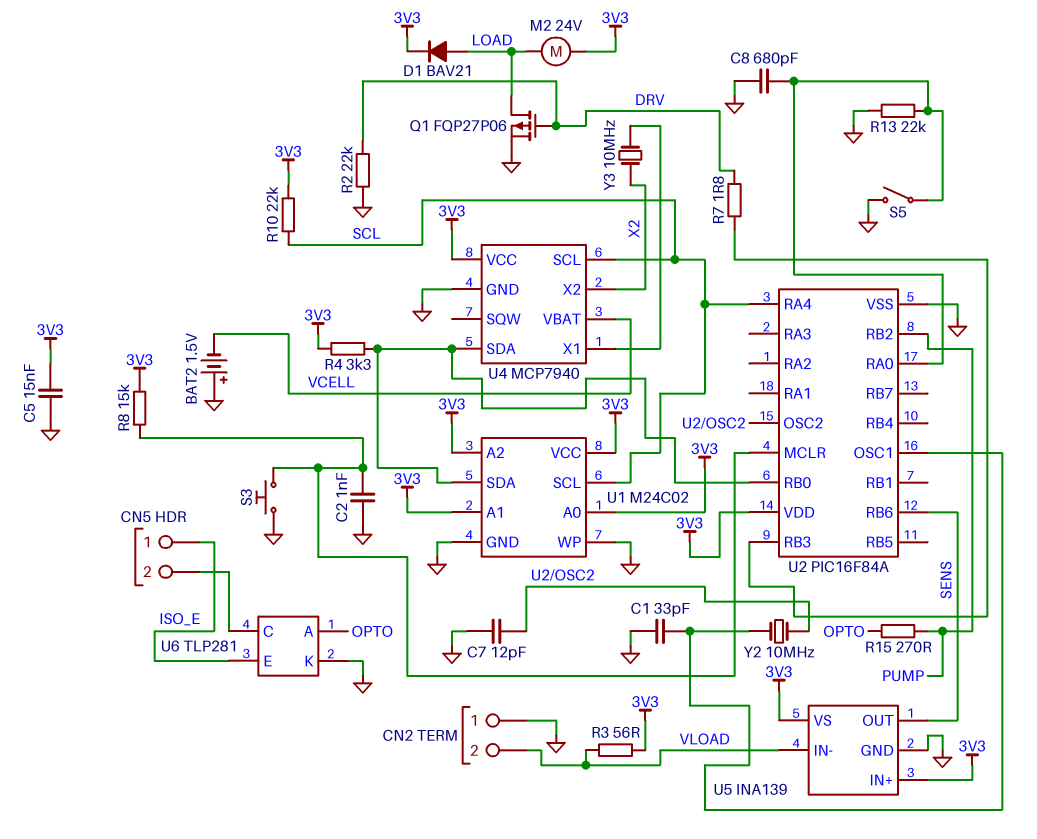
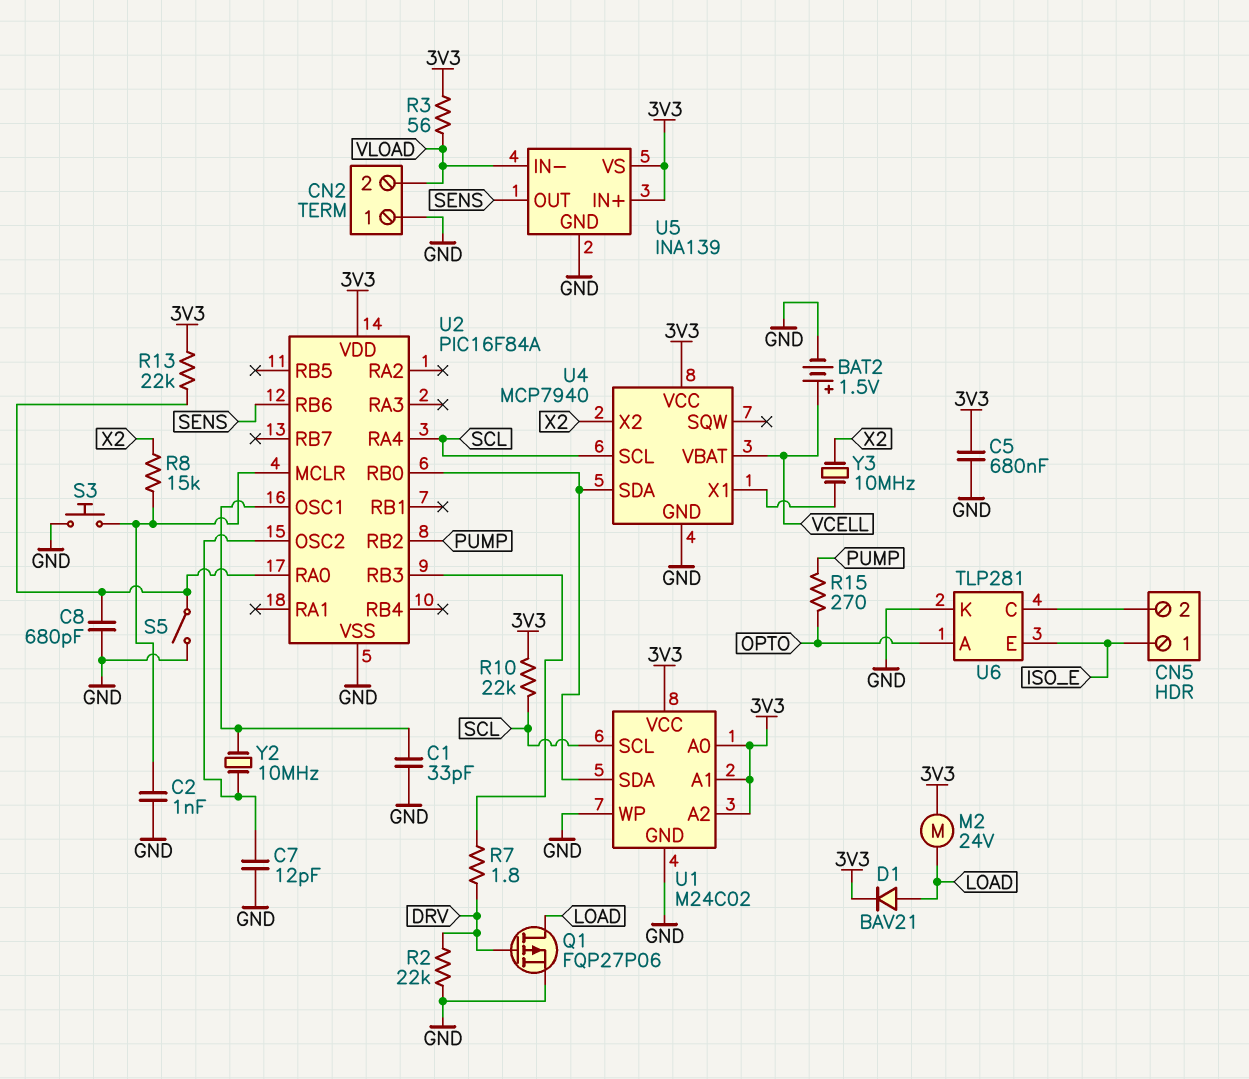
BAT2: 1.5V (plus GND, minus VCELL) -> 1.5V (plus VCELL, minus GND)
C5: 15nF (3V3, GND) -> 680nF (3V3, GND)
R4: 3.3k (3V3, U1/SDA) -> none
R8: 15k (3V3, U2/MCLR) -> 15k (U2/MCLR, X2)
R13: 22k (GND, U2/RA0) -> 22k (3V3, U2/RA0)

